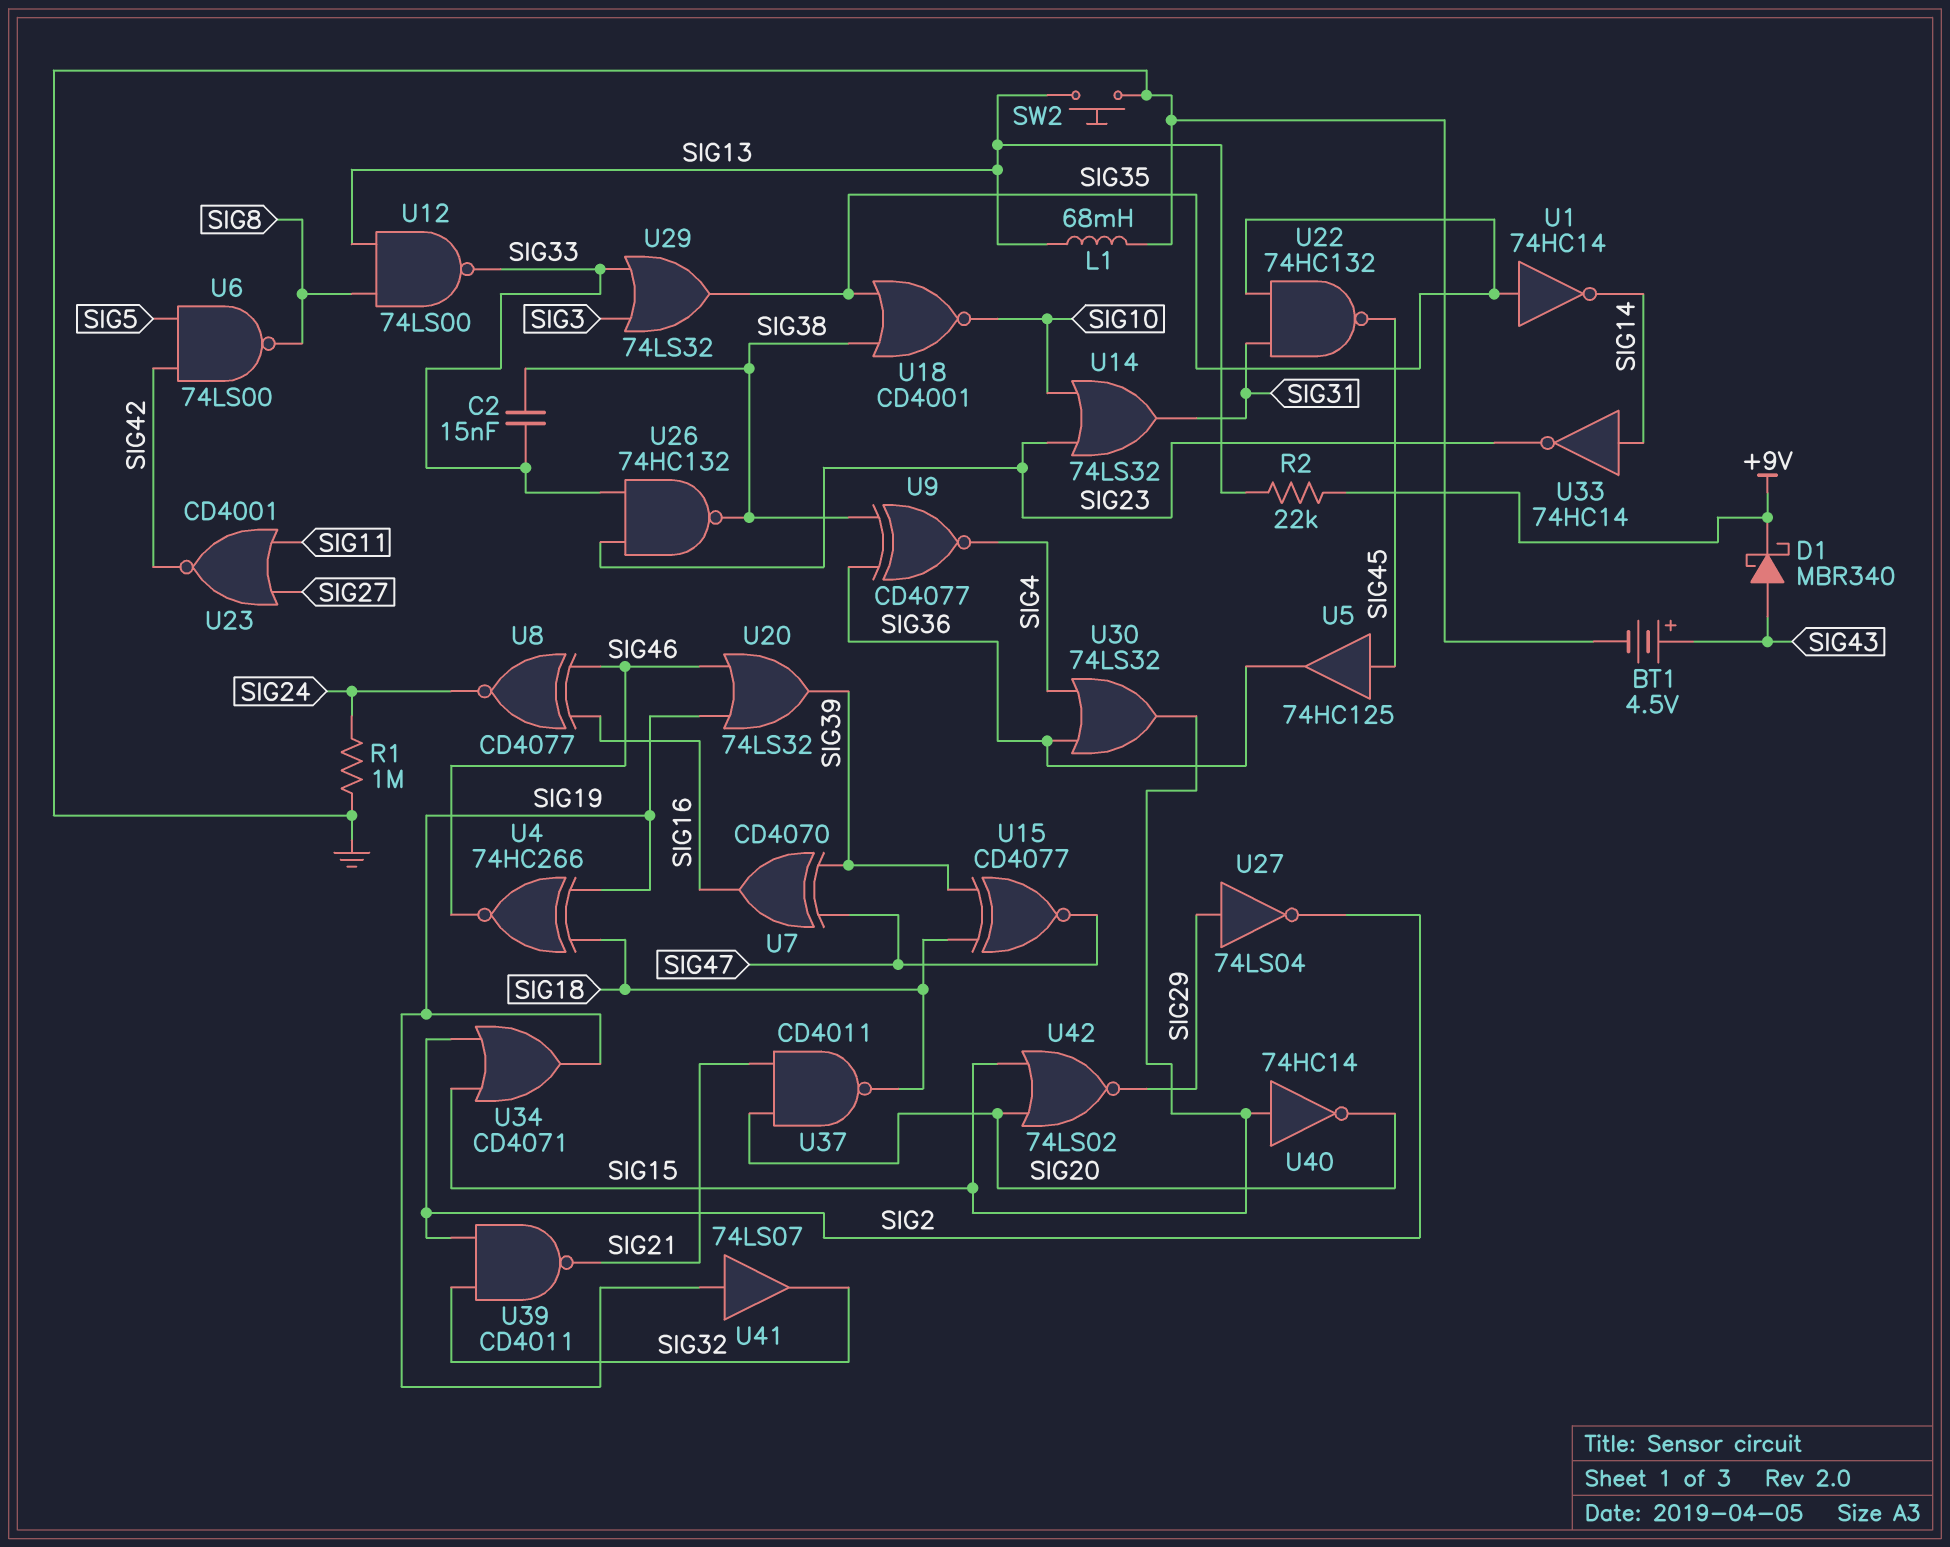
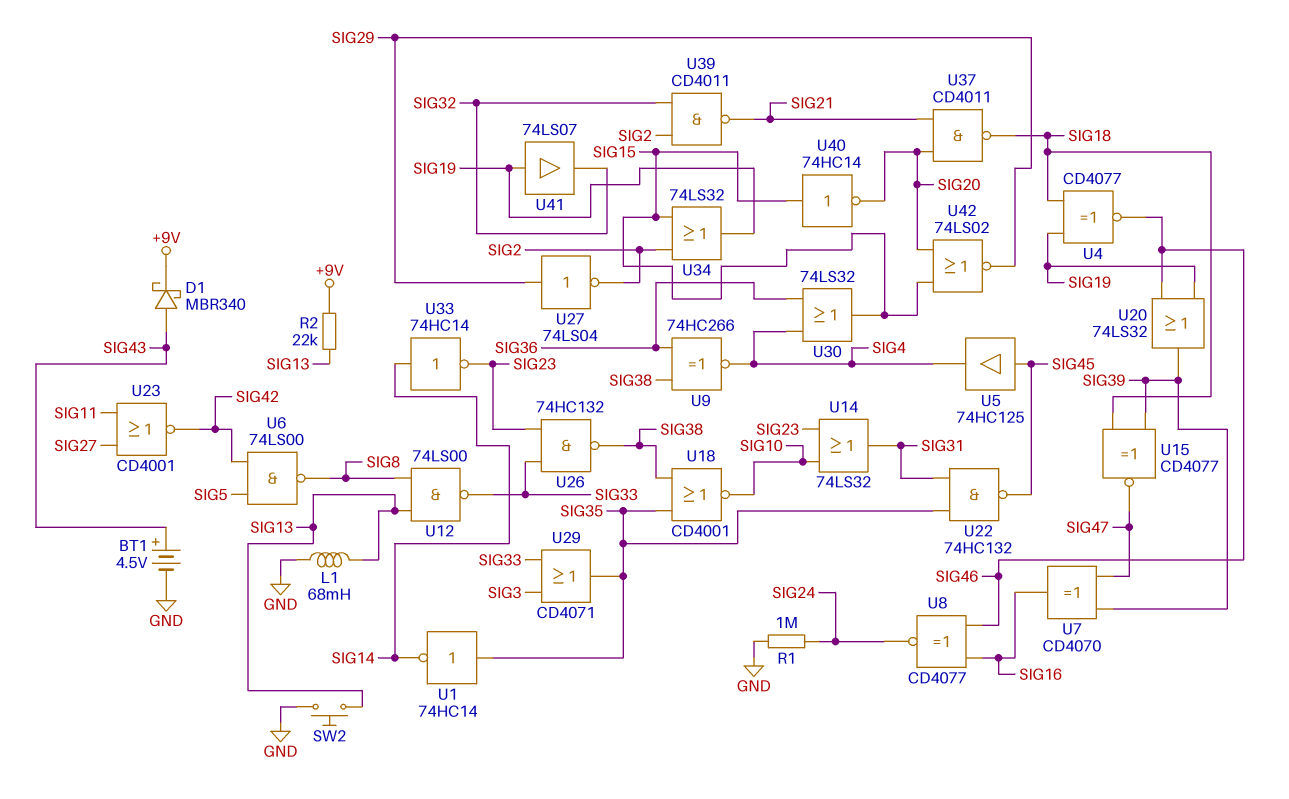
C2: 15nF (SIG33, SIG38) -> none
U4: XNOR 74HC266 (in SIG18, in SIG19, out SIG46) -> XNOR CD4077 (in SIG18, in SIG19, out SIG46)
U5: buffer 74HC125 (in SIG45, out SIG36) -> buffer 74HC125 (in SIG45, out SIG4)
U9: XNOR CD4077 (in SIG36, in SIG38, out SIG4) -> XNOR 74HC266 (in SIG36, in SIG38, out SIG4)
U29: OR 74LS32 (in SIG3, in SIG33, out SIG35) -> OR CD4071 (in SIG3, in SIG33, out SIG35)
U34: OR CD4071 (in SIG2, in SIG15, out SIG19) -> OR 74LS32 (in SIG2, in SIG15, out SIG19)

